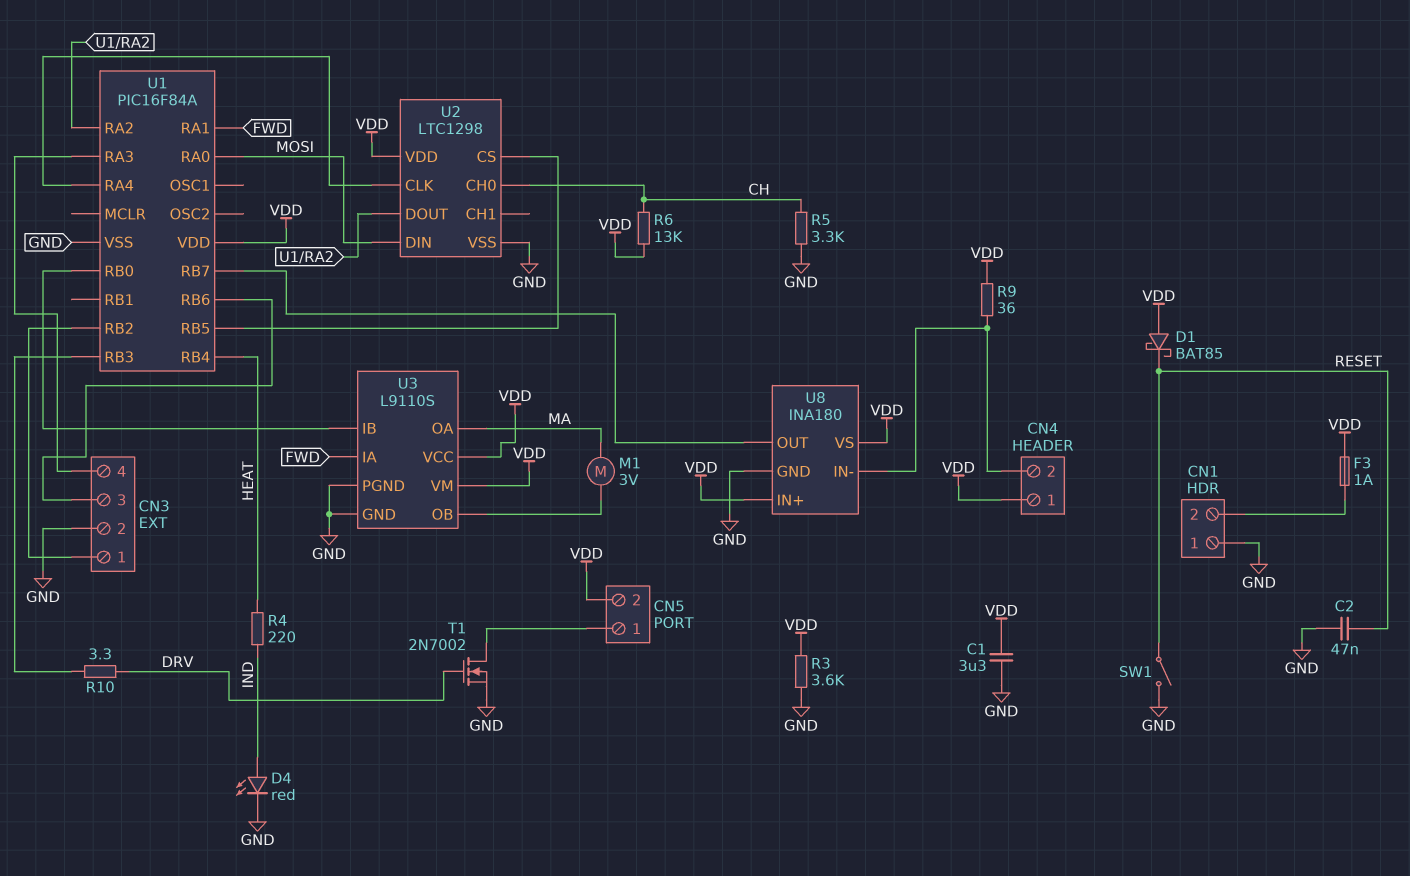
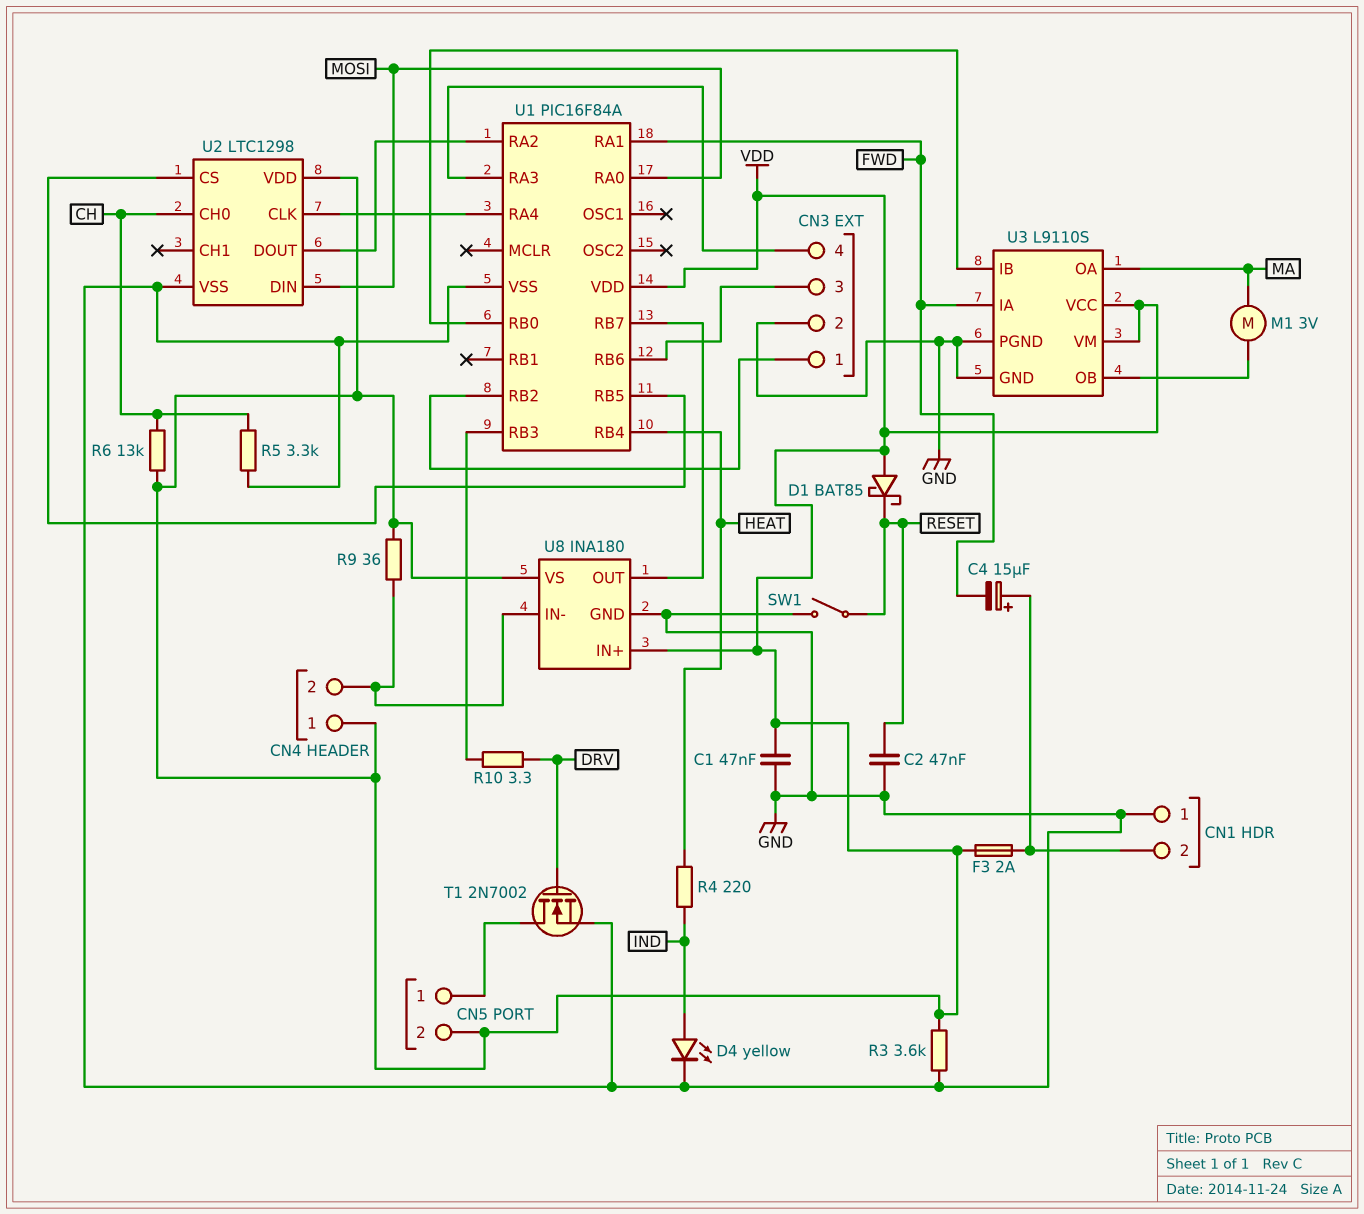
C1: 3.3uF (GND, VDD) -> 47nF (GND, VDD)
C4: none -> 15uF (plus CN1/2, minus FWD)
D4: LED red (A IND, K GND) -> LED yellow (A IND, K GND)
F3: 1A (CN1/2, VDD) -> 2A (CN1/2, VDD)

